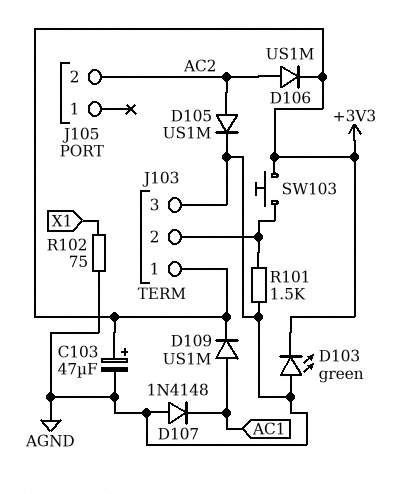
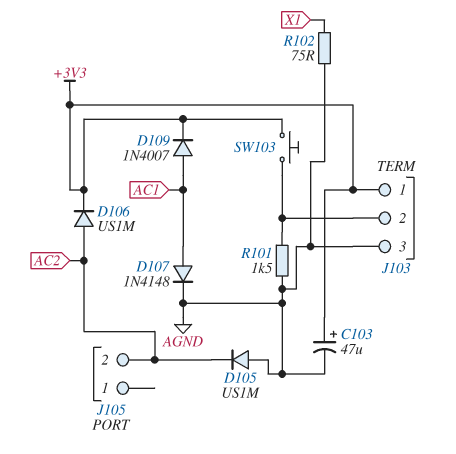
D103: LED green (A AGND, K +3V3) -> none
D105: diode US1M (A AC2, K AGND) -> diode US1M (A AGND, K AC2)
D107: diode 1N4148 (A AGND, K AC1) -> diode 1N4148 (A AC1, K AGND)
D109: diode US1M (A AC1, K +3V3) -> diode 1N4007 (A AC1, K +3V3)

